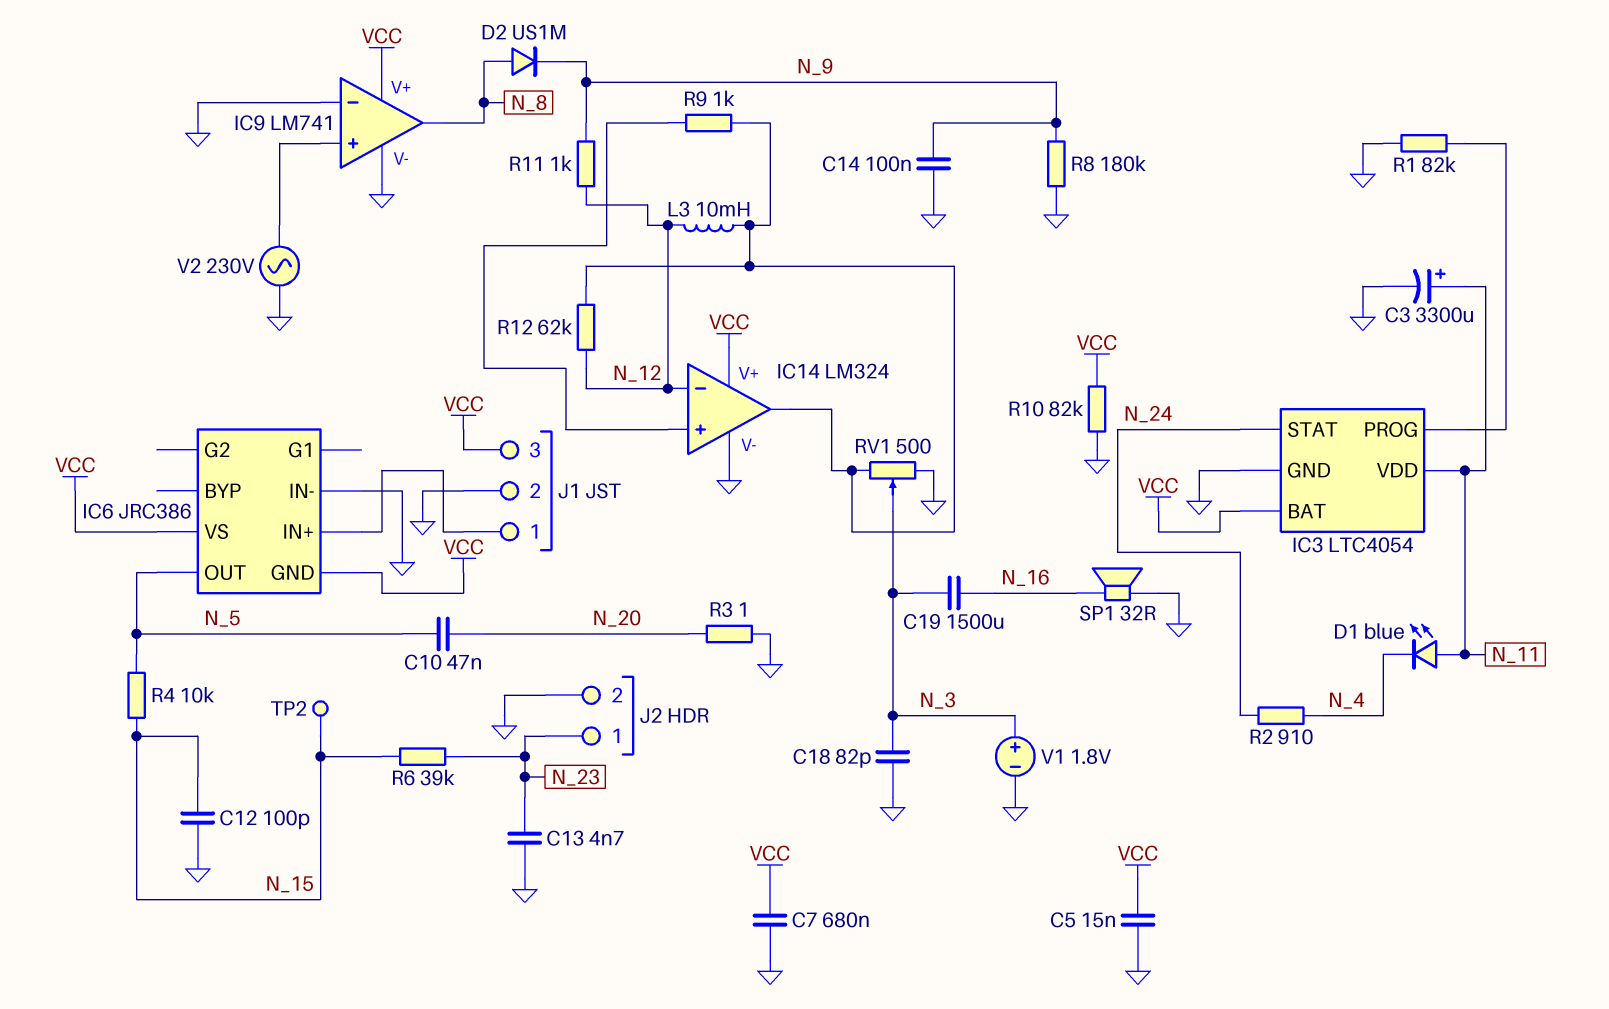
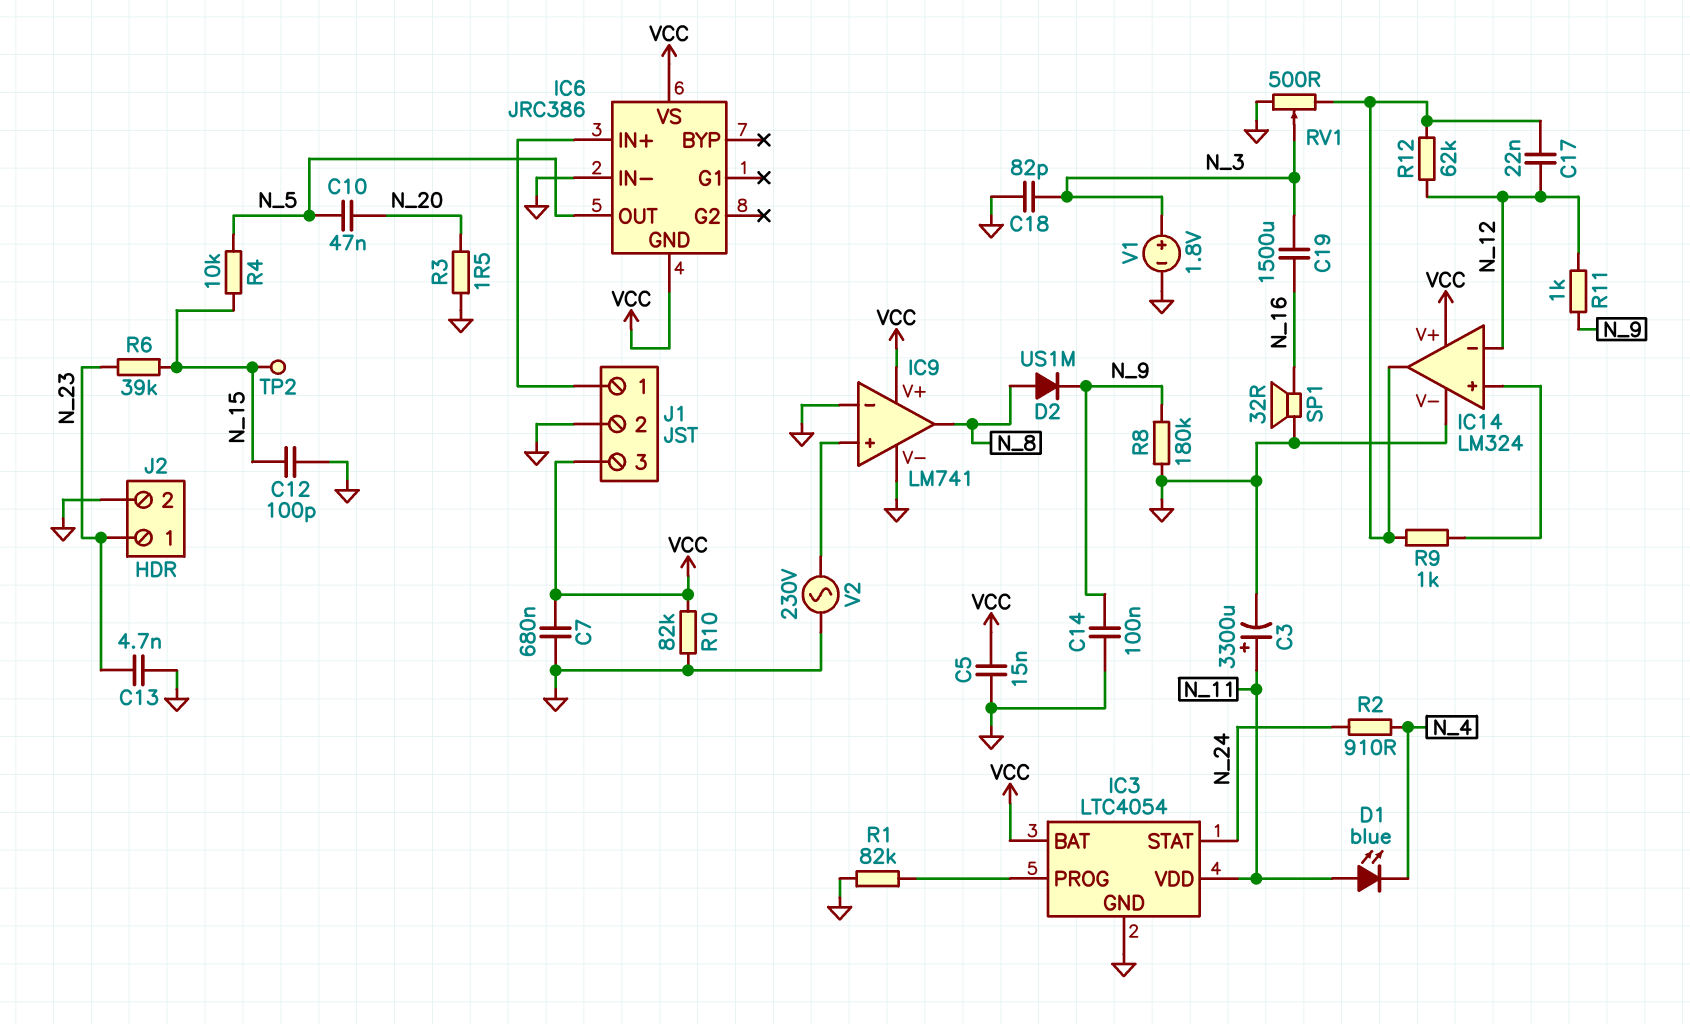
C17: none -> 22nF (IC14/out, N_12)
L3: 10mH (IC14/out, N_12) -> none
R3: 1 (GND, N_20) -> 1.5 (GND, N_20)

